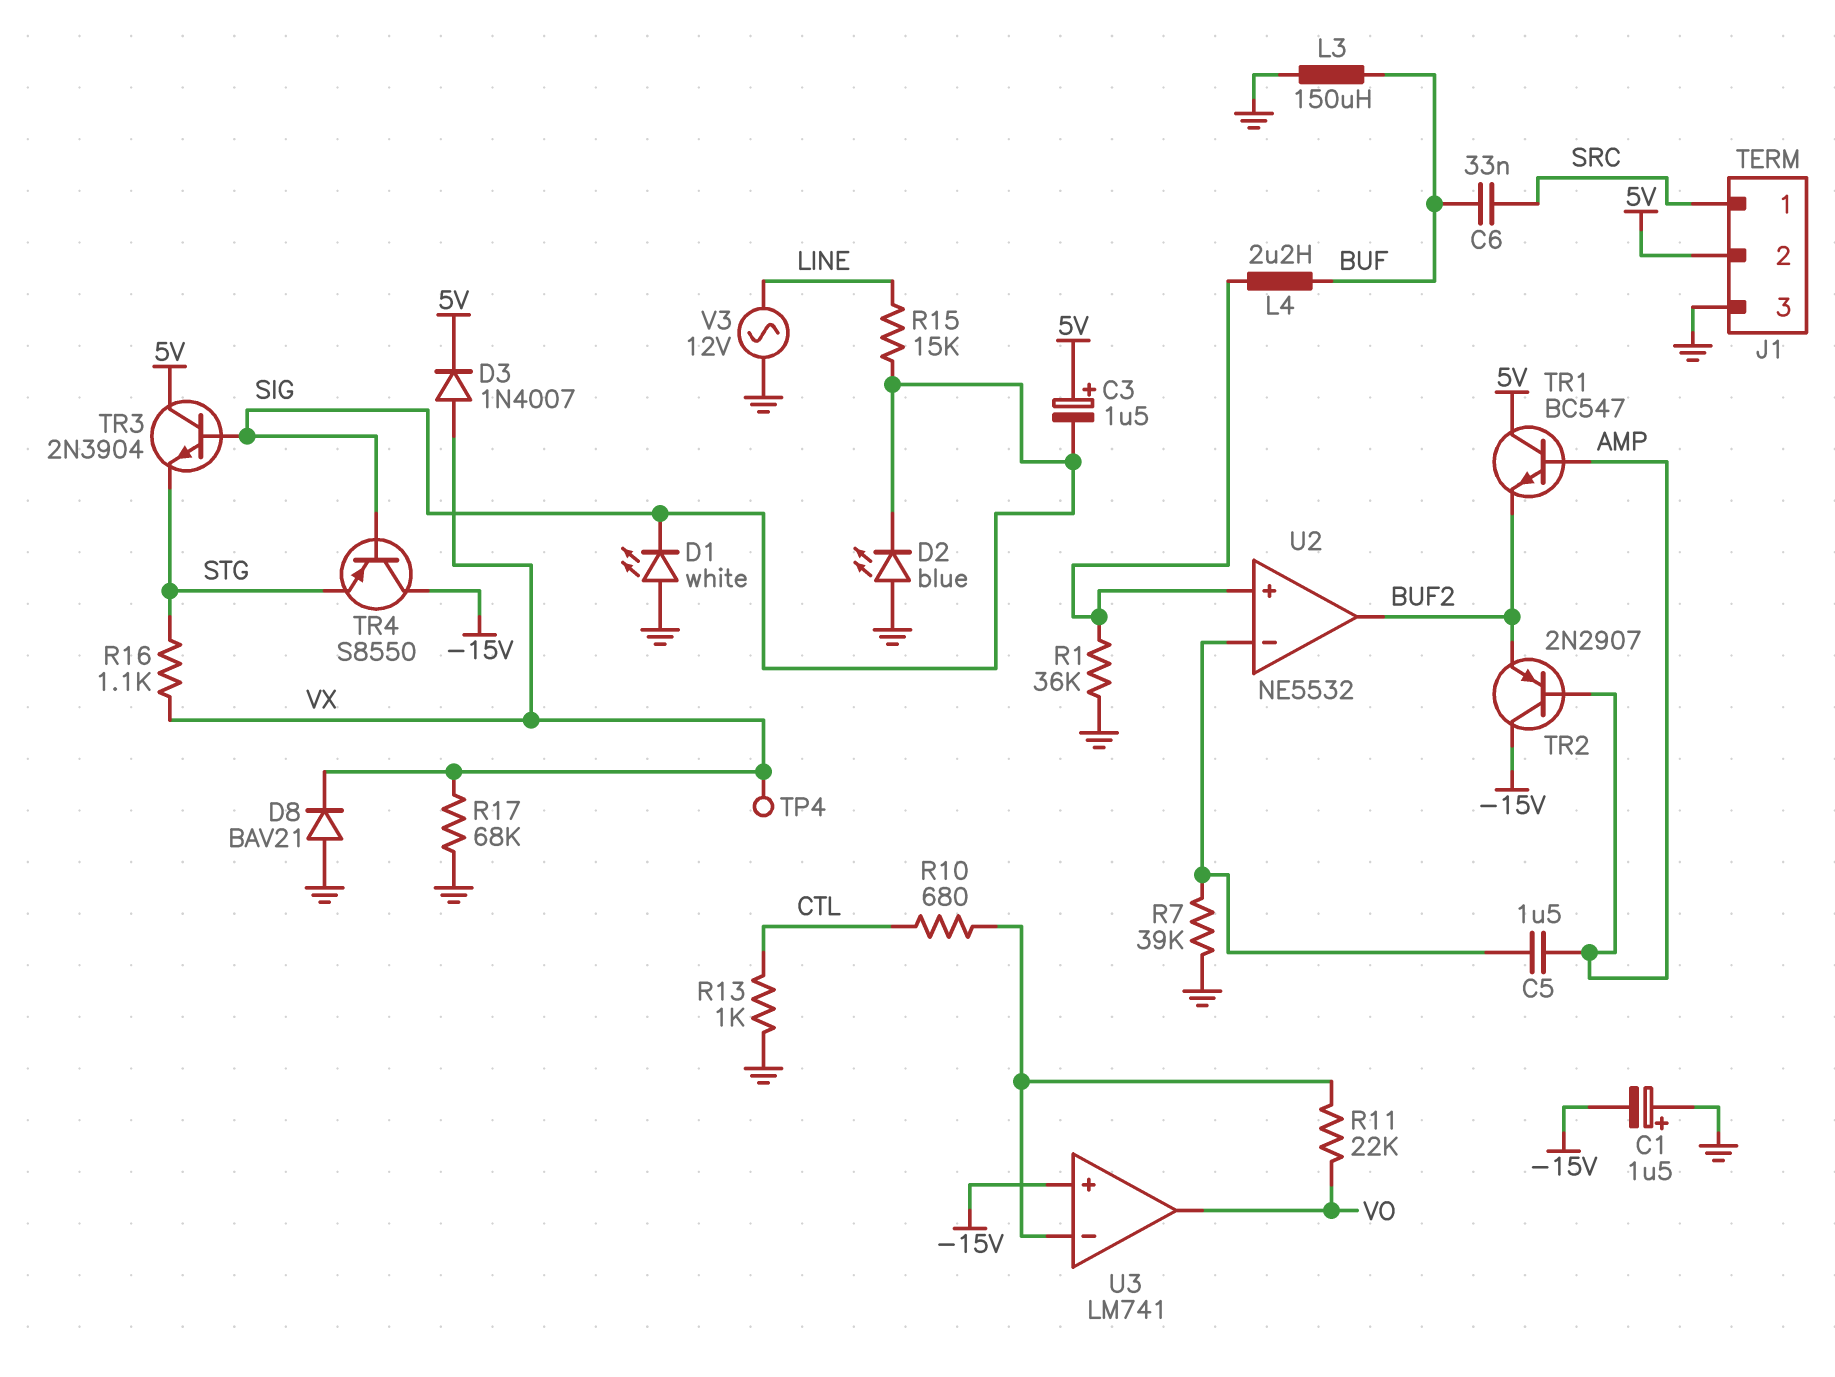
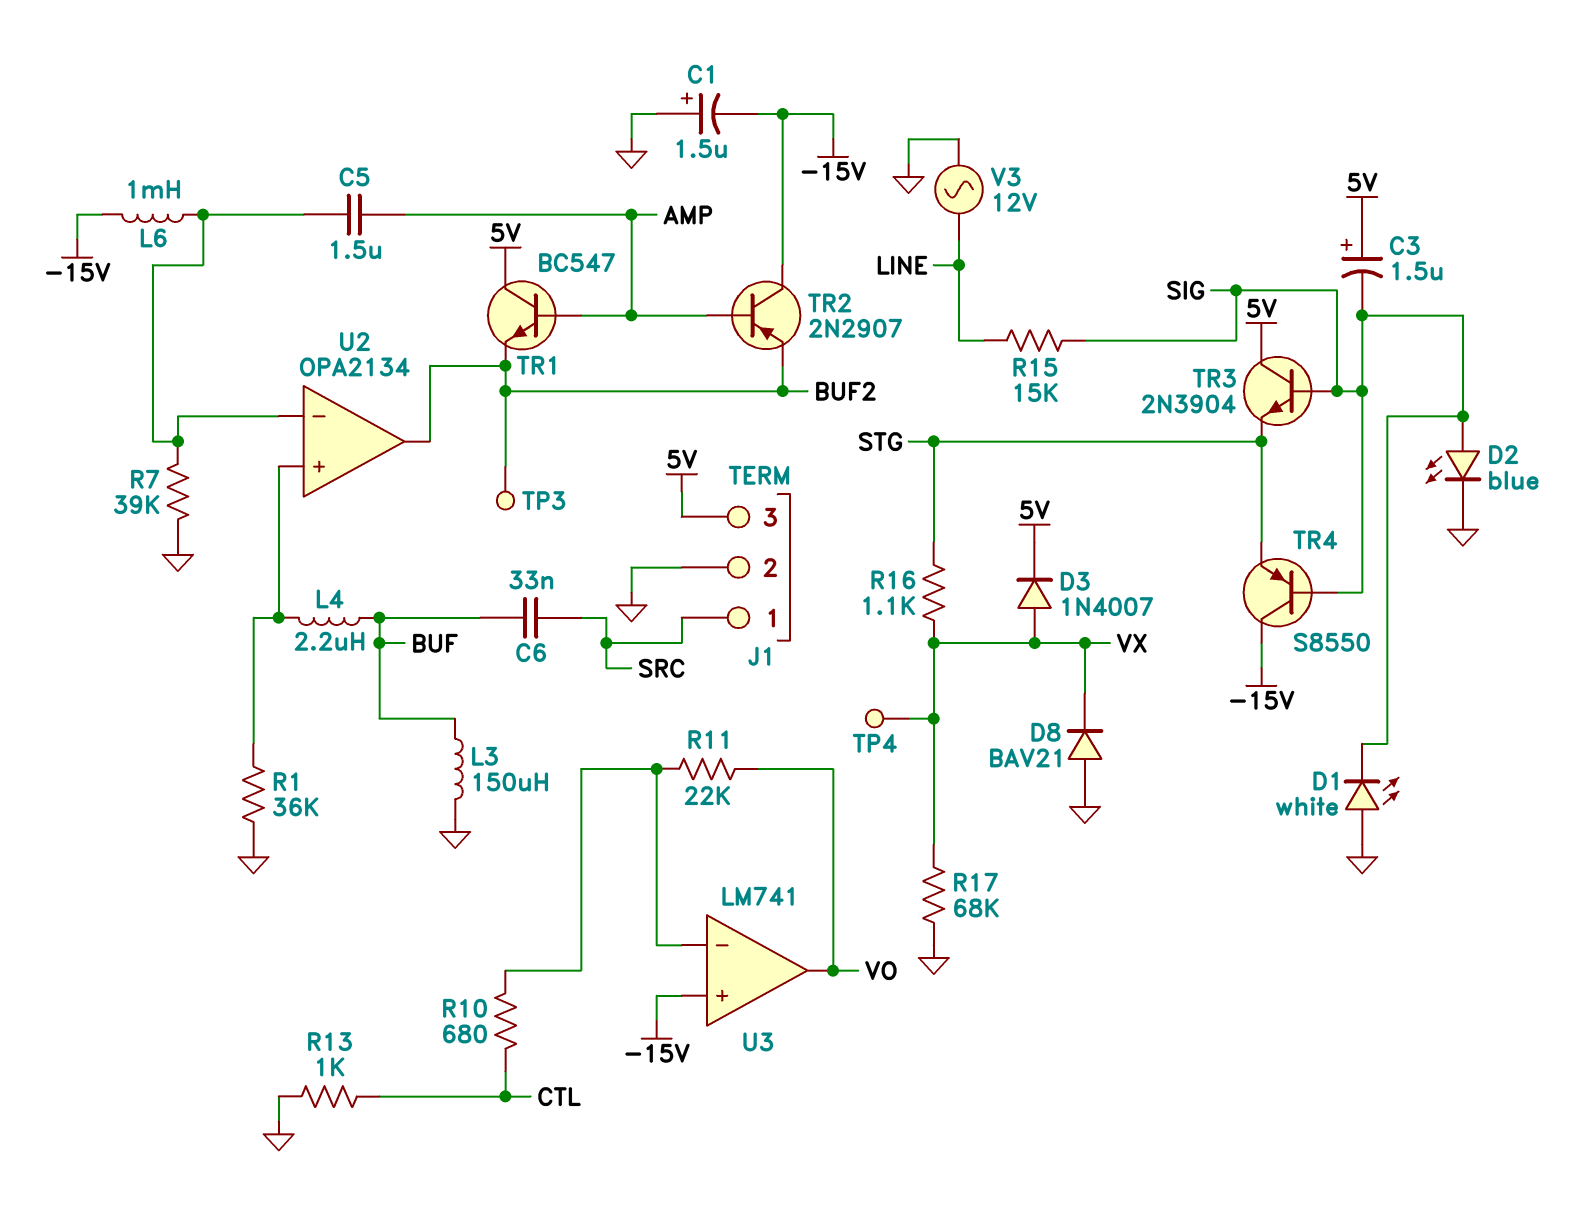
D2: LED blue (A GND, K SIG) -> LED blue (A SIG, K GND)
J1 pin 2: 5V -> GND
J1 pin 3: GND -> 5V
L6: none -> 1mH (-15V, U2/in-)
TP3: none -> test point (BUF2)
U2: NE5532 -> OPA2134

